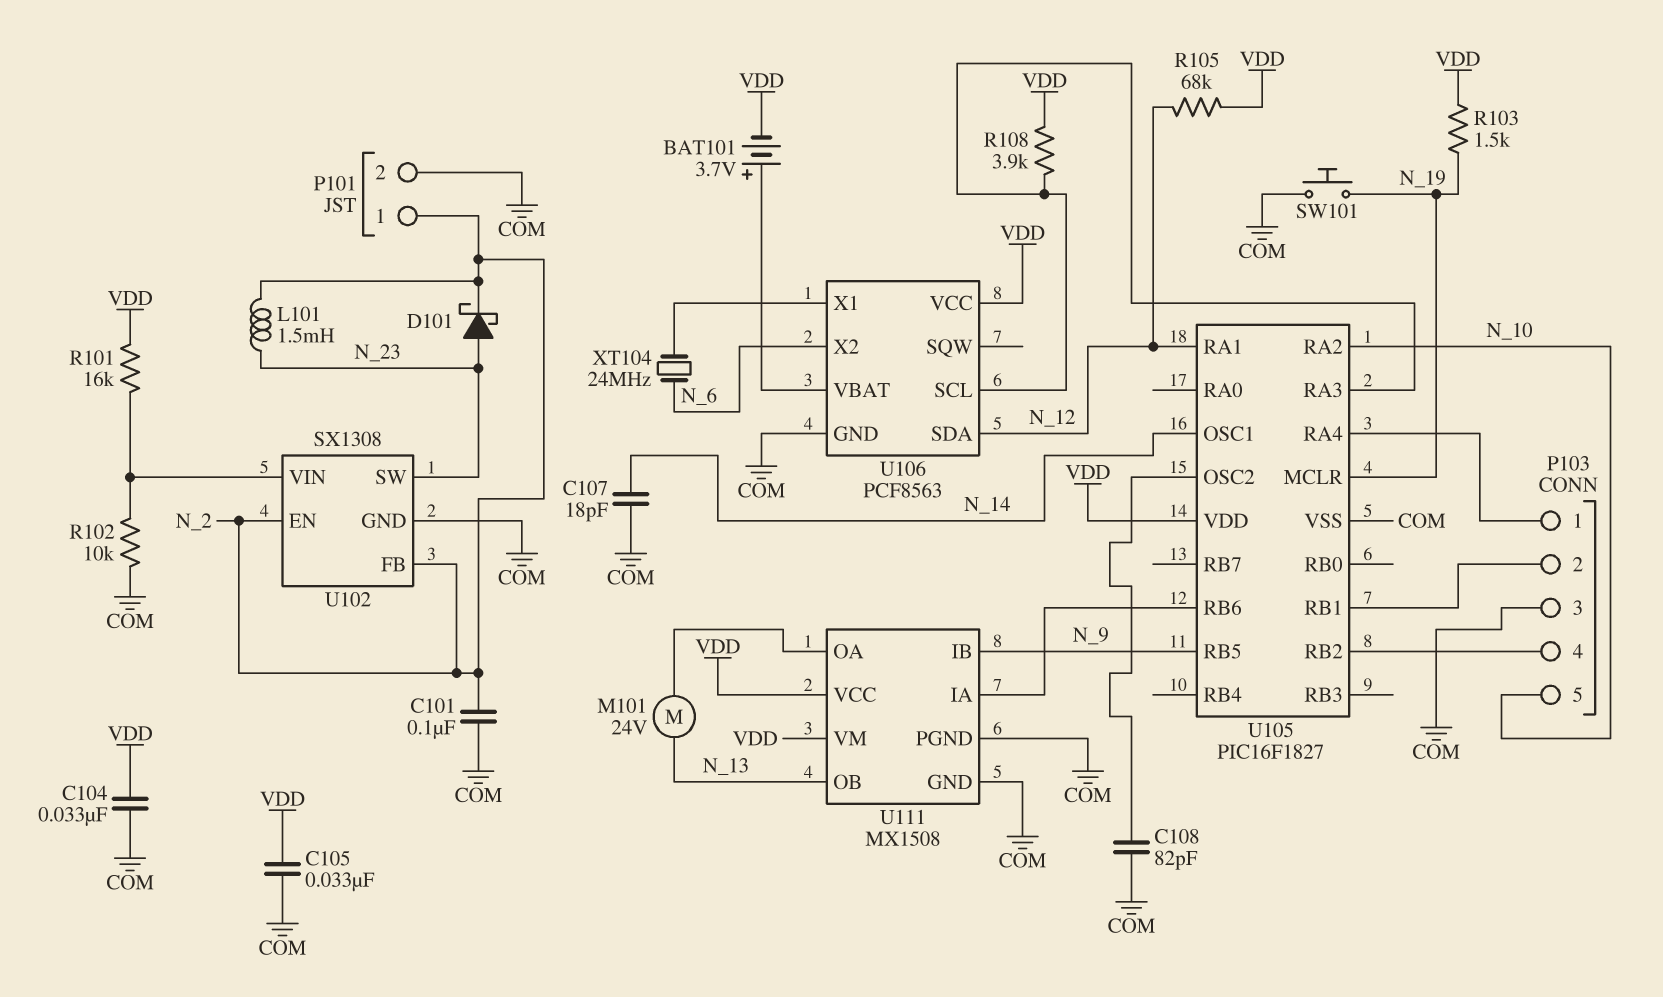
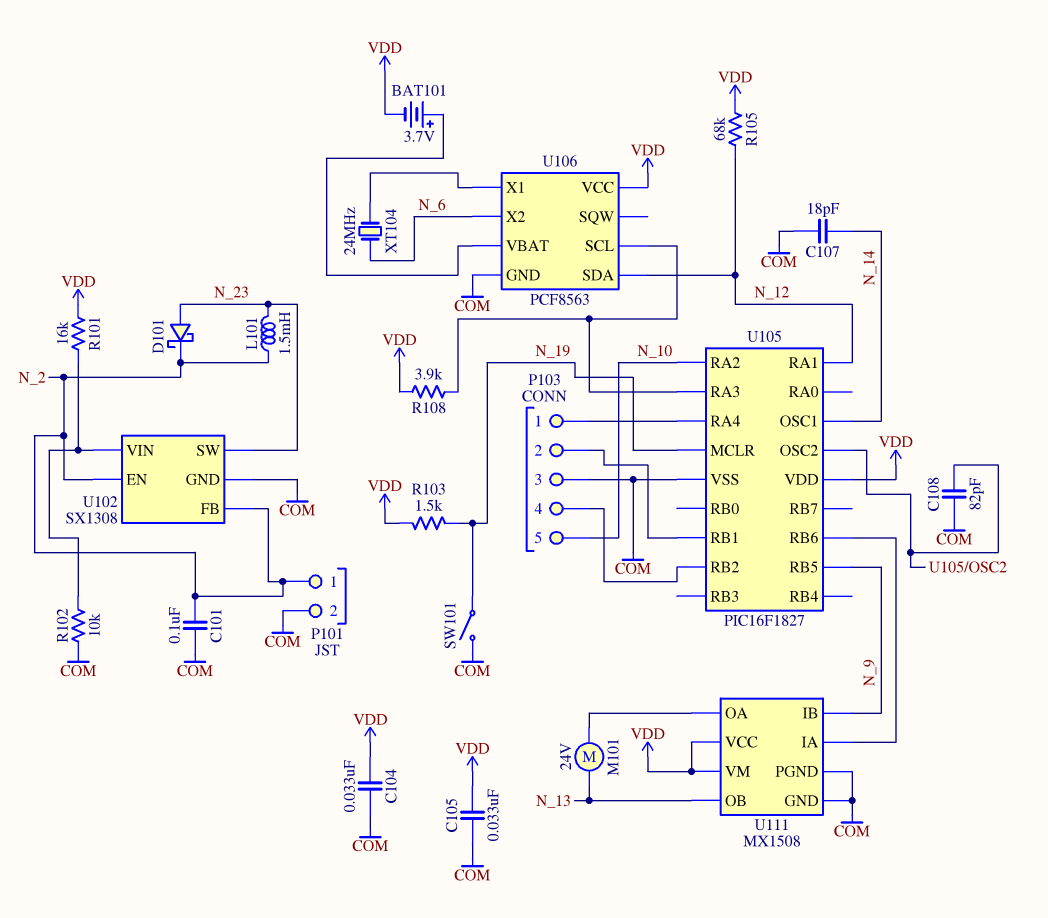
SW101: button (COM, N_19) -> switch (COM, N_19)

